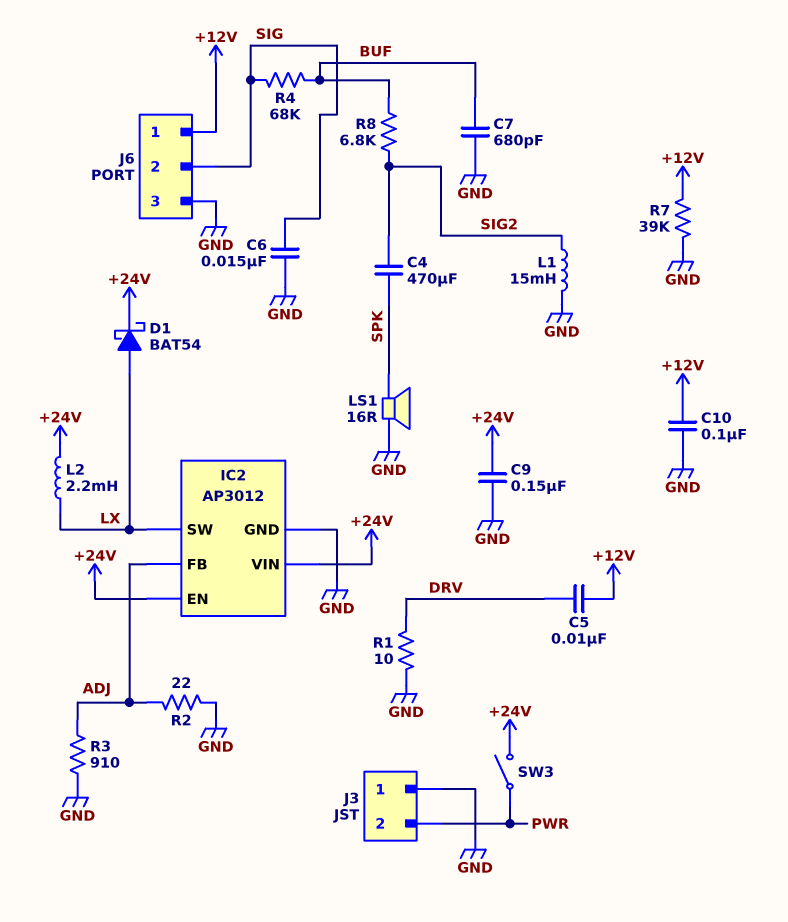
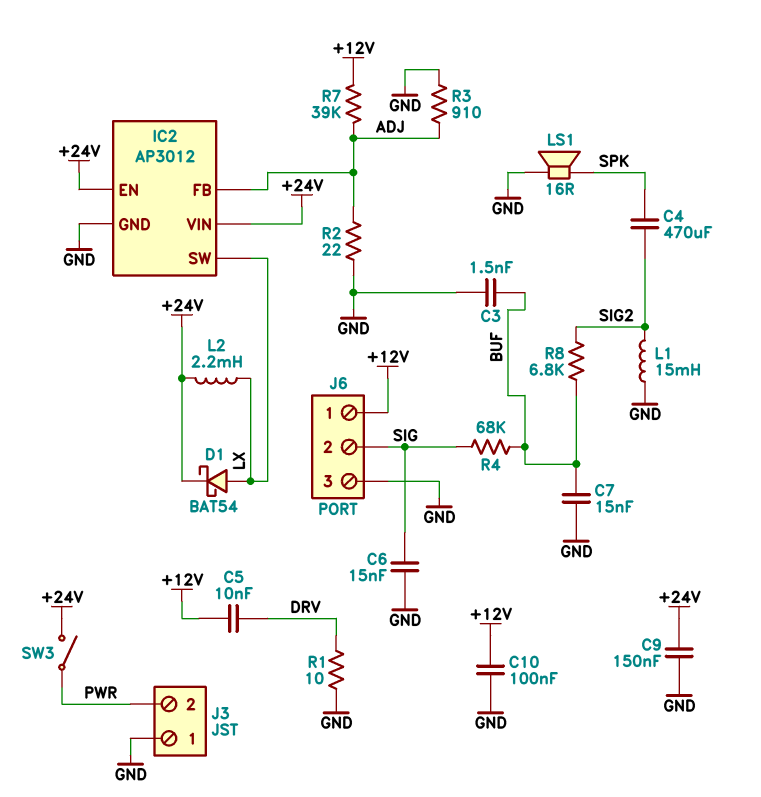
C3: none -> 1.5nF (BUF, GND)
C7: 680pF (BUF, GND) -> 15nF (BUF, GND)
R7: 39k (+12V, GND) -> 39k (+12V, ADJ)

